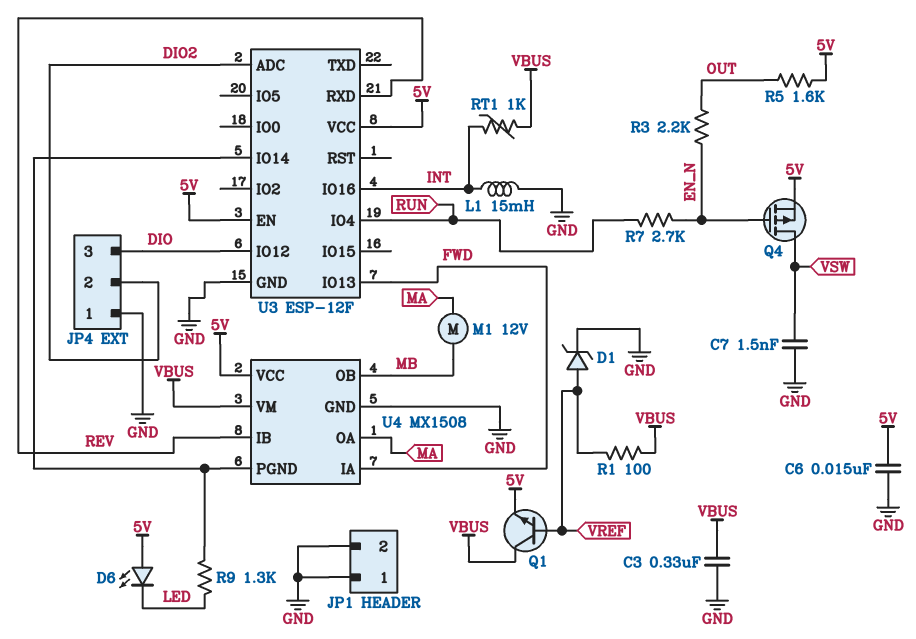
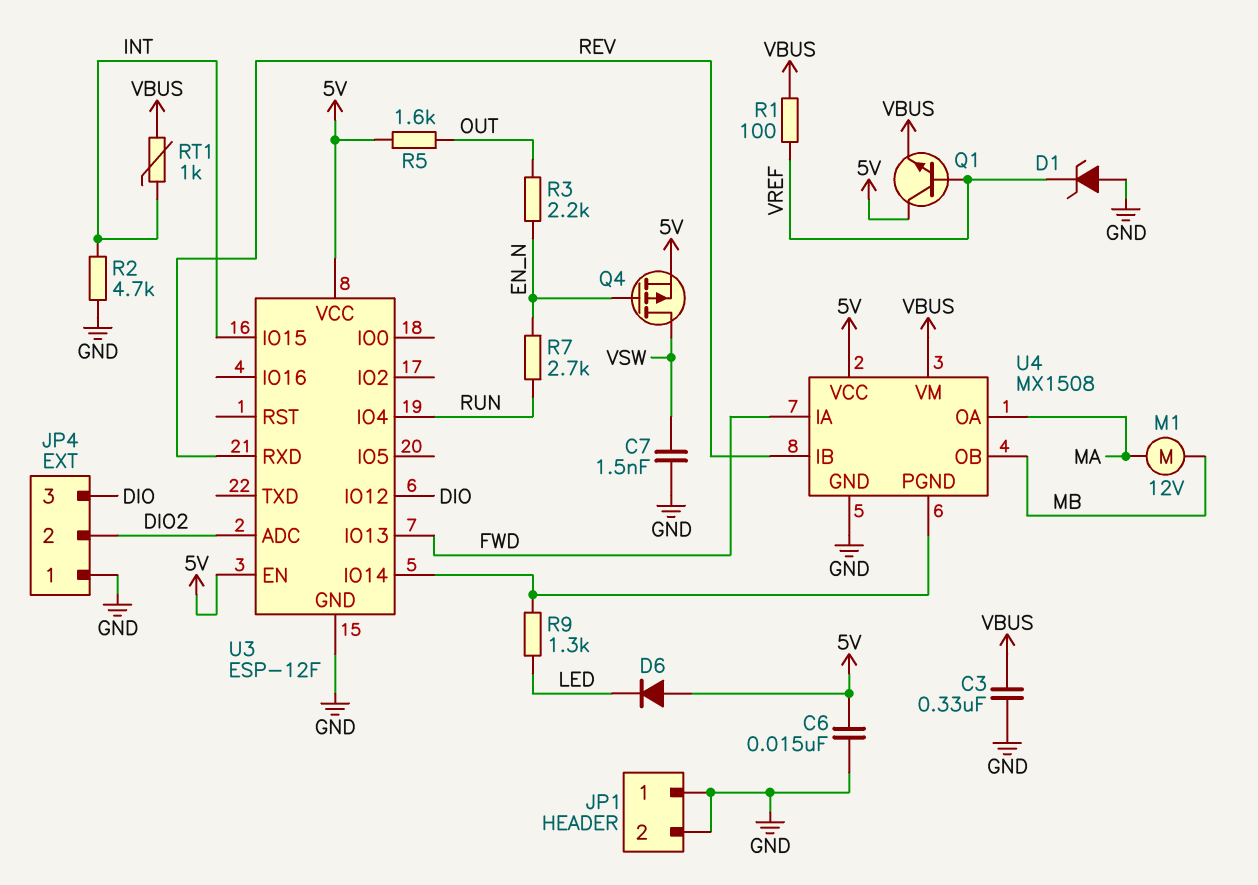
D1: zener (A VREF, K GND) -> zener (A GND, K VREF)
D6: LED (A 5V, K LED) -> diode (A 5V, K LED)
L1: 15mH (GND, INT) -> none
Q1: NPN (B VREF, C VBUS, E 5V) -> NPN (B VREF, C 5V, E VBUS)
R2: none -> 4.7k (GND, INT)
U3 pin IO15: none -> INT
U3 pin IO16: INT -> none

